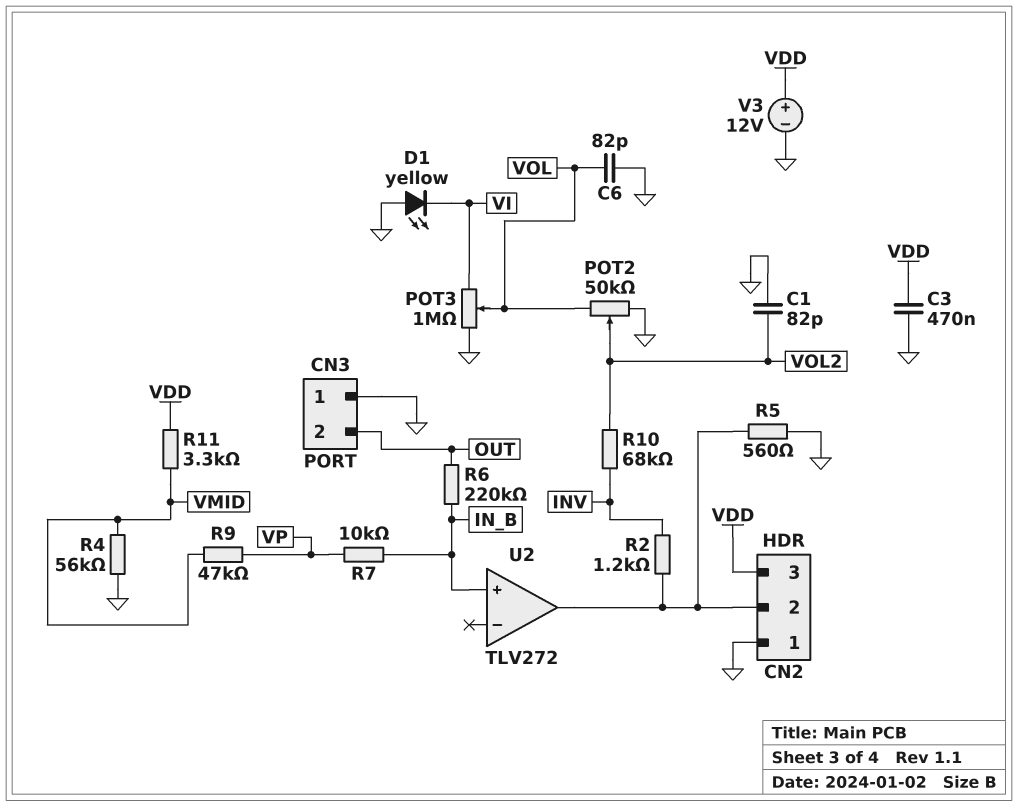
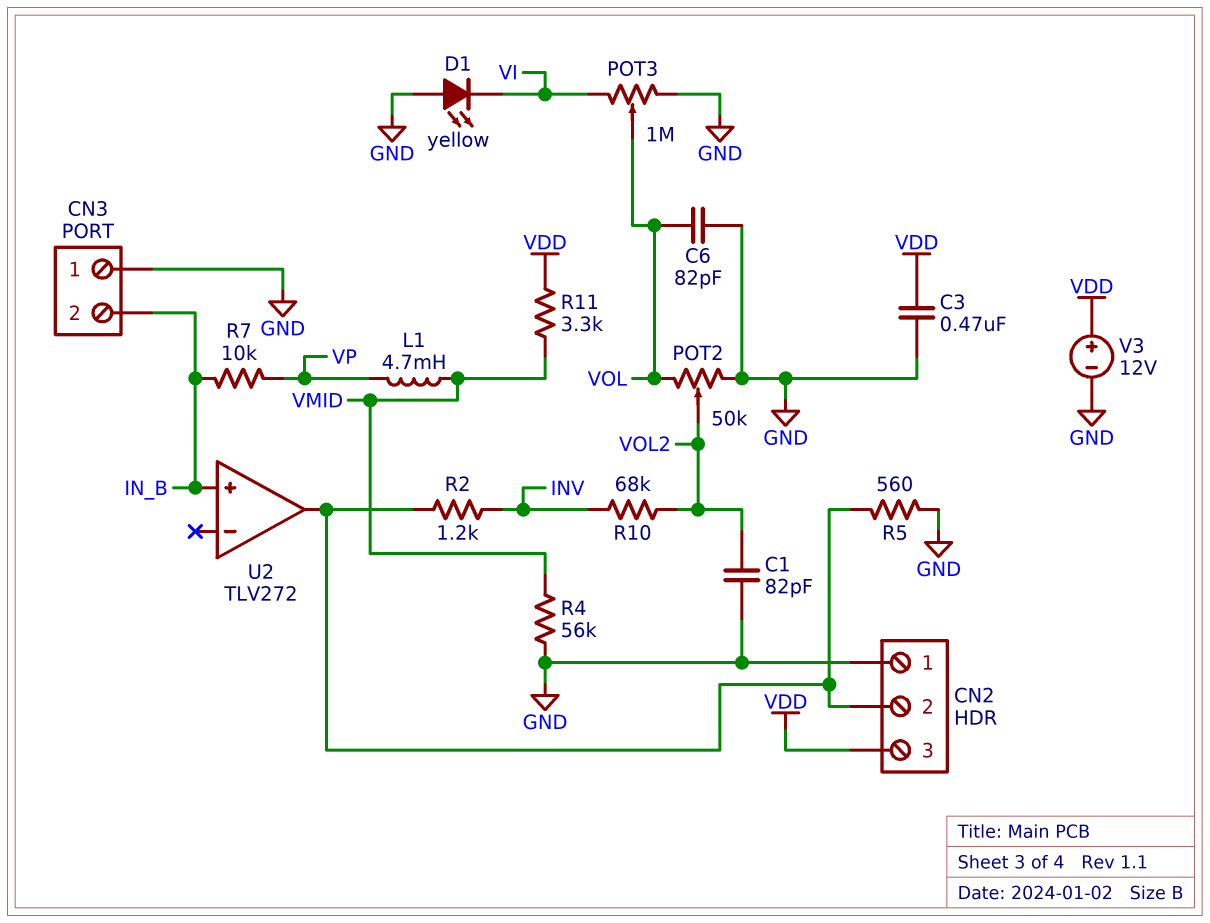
CN3 pin 2: OUT -> IN_B
L1: none -> 4.7mH (VMID, VP)
R6: 220k (IN_B, OUT) -> none
R9: 47k (VMID, VP) -> none

